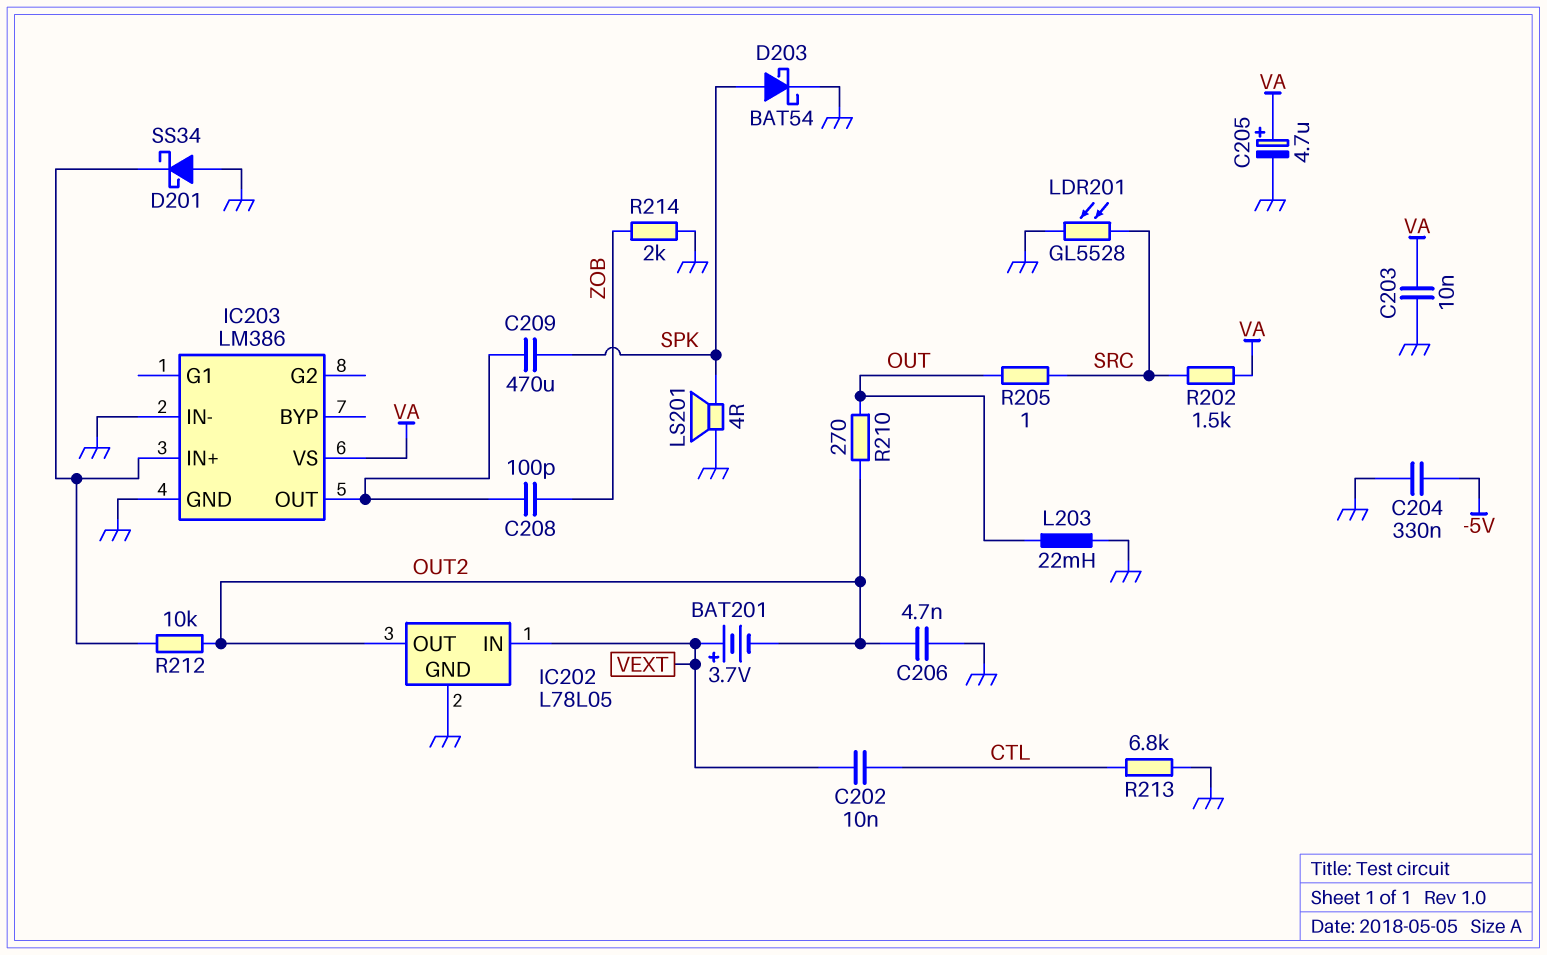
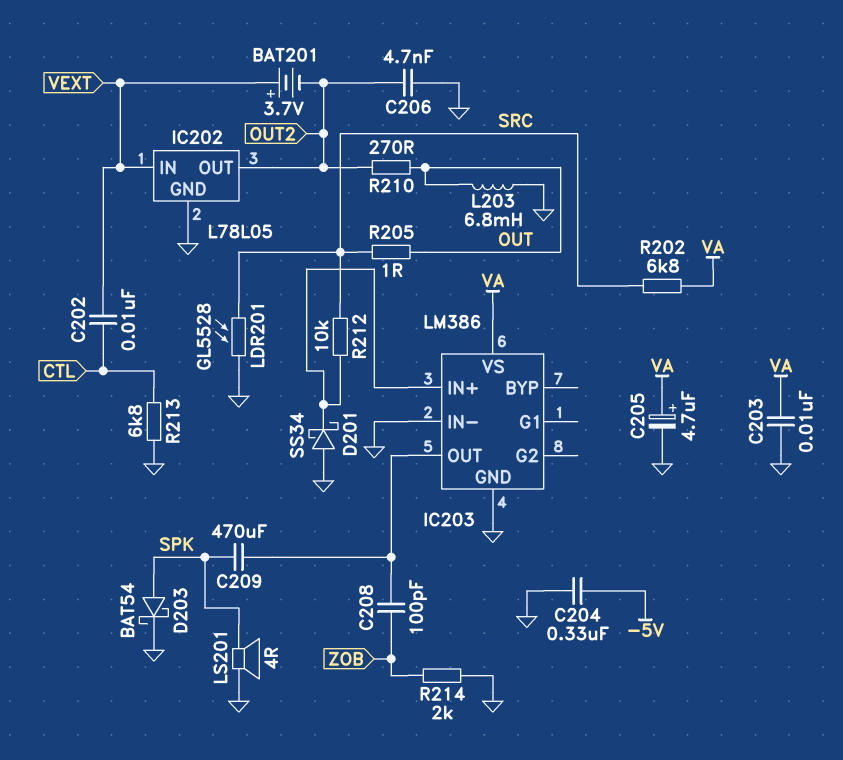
L203: 22mH (GND, OUT) -> 6.8mH (GND, OUT)
R202: 1.5k (SRC, VA) -> 6.8k (SRC, VA)
R212: 10k (IC203/IN+, OUT2) -> 10k (IC203/IN+, SRC)

